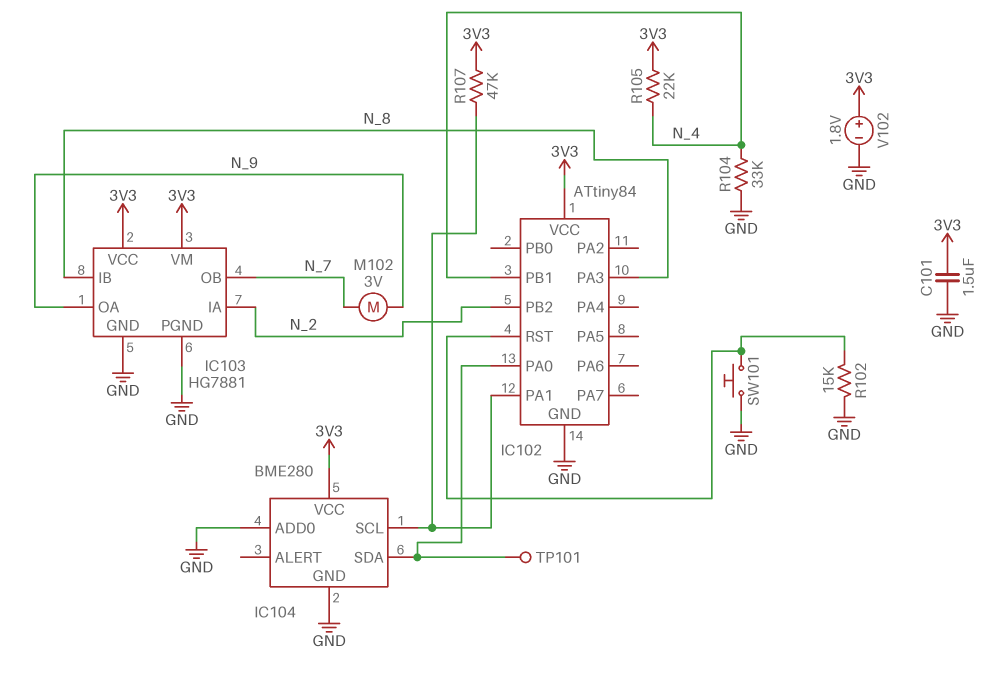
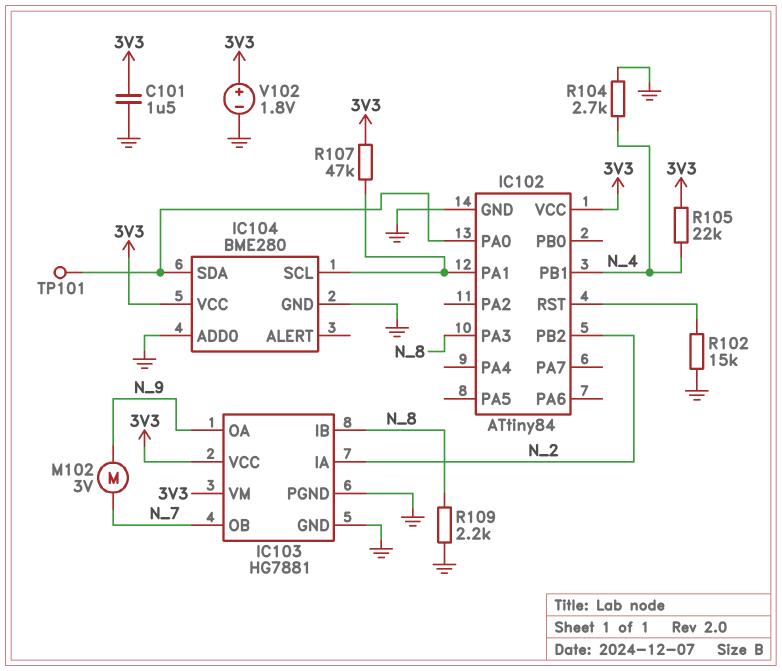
R104: 33k (GND, N_4) -> 2.7k (GND, N_4)
R109: none -> 2.2k (GND, N_8)
SW101: button (GND, IC102/RST) -> none

